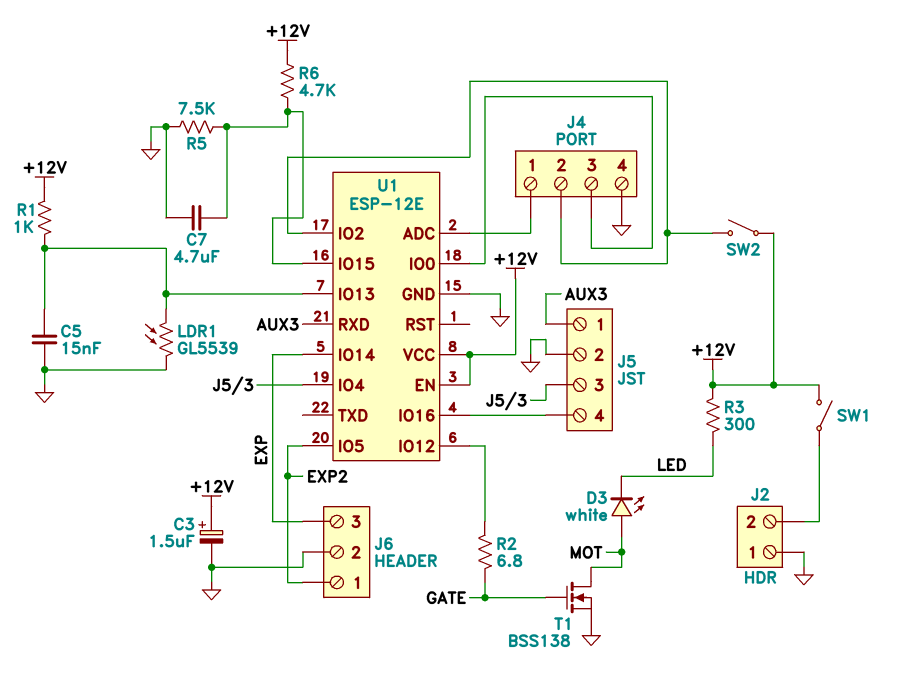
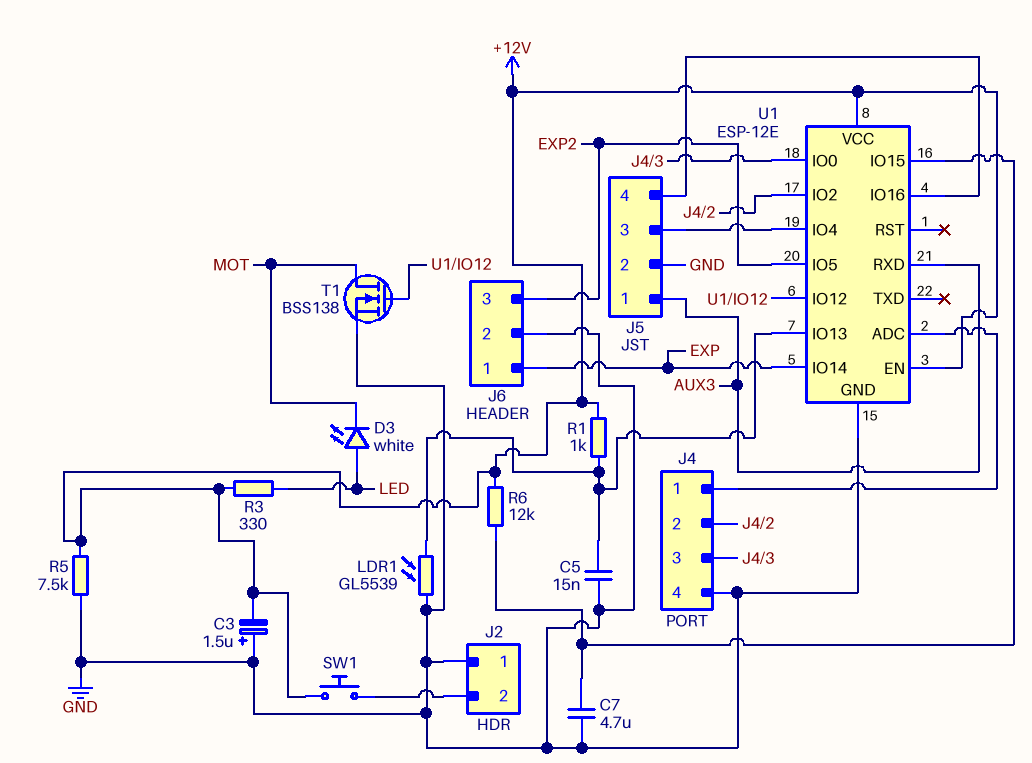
C3: 1.5uF (plus +12V, minus GND) -> 1.5uF (plus GND, minus +12V)
D3: LED white (A MOT, K LED) -> LED white (A LED, K MOT)
J6 pin 1: EXP2 -> EXP
J6 pin 3: EXP -> EXP2
R2: 6.8 (GATE, U1/IO12) -> none
R3: 300 (+12V, LED) -> 330 (+12V, LED)
R5: 7.5k (GND, U1/IO15) -> 7.5k (+12V, GND)
R6: 4.7k (+12V, U1/IO15) -> 12k (+12V, U1/IO15)
SW1: switch (+12V, J2/2) -> button (+12V, J2/2)
SW2: switch (+12V, J4/2) -> none
T1: NMOS BSS138 (G GATE, D MOT, S GND) -> NMOS BSS138 (G U1/IO12, D MOT, S GND)

